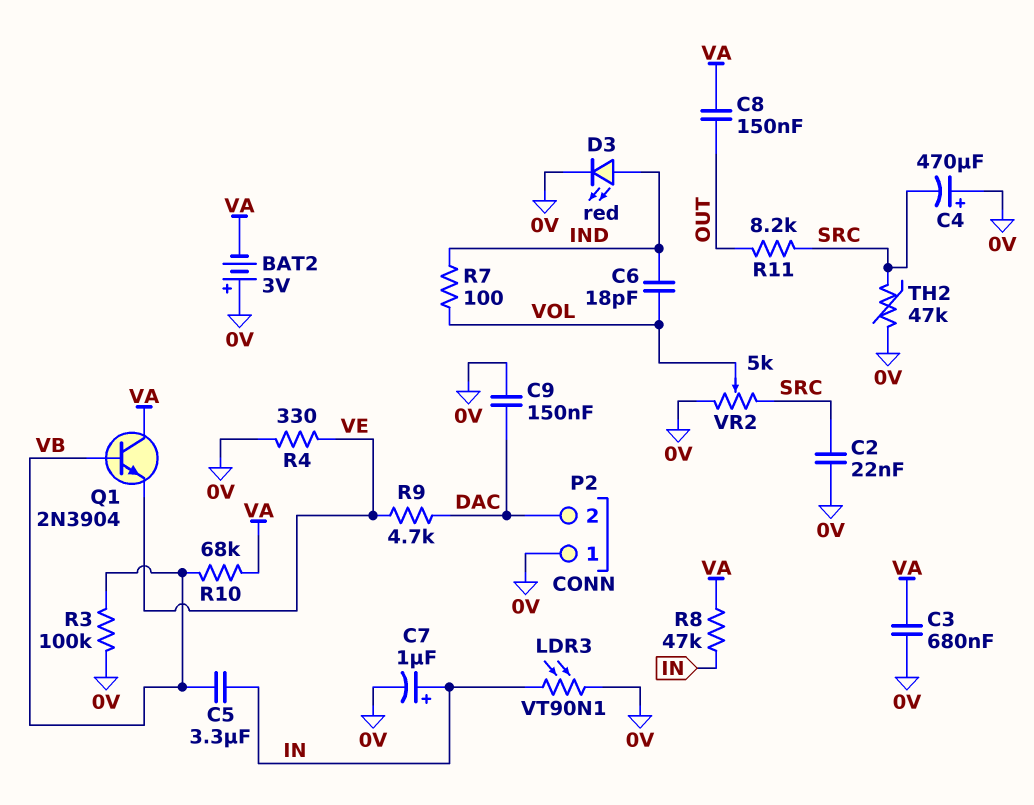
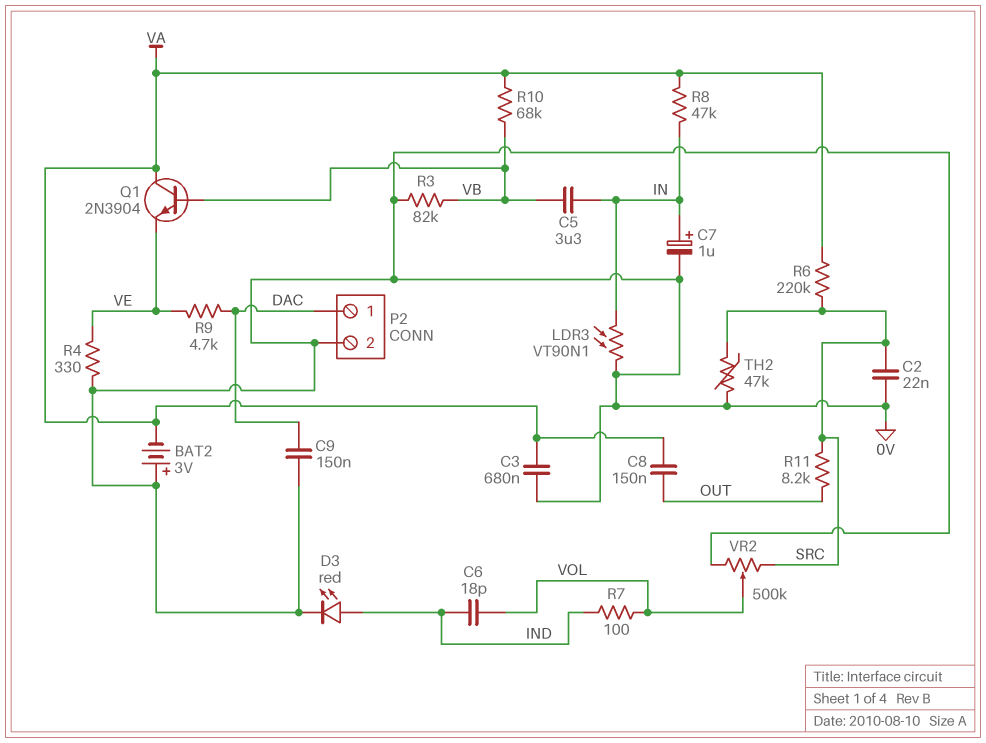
C4: 470uF (plus 0V, minus SRC) -> none
P2 pin 1: 0V -> DAC
P2 pin 2: DAC -> 0V
R3: 100k (0V, VB) -> 82k (0V, VB)
R6: none -> 220k (SRC, VA)
VR2: 5k (0V, SRC, wiper VOL) -> 500k (0V, SRC, wiper VOL)

